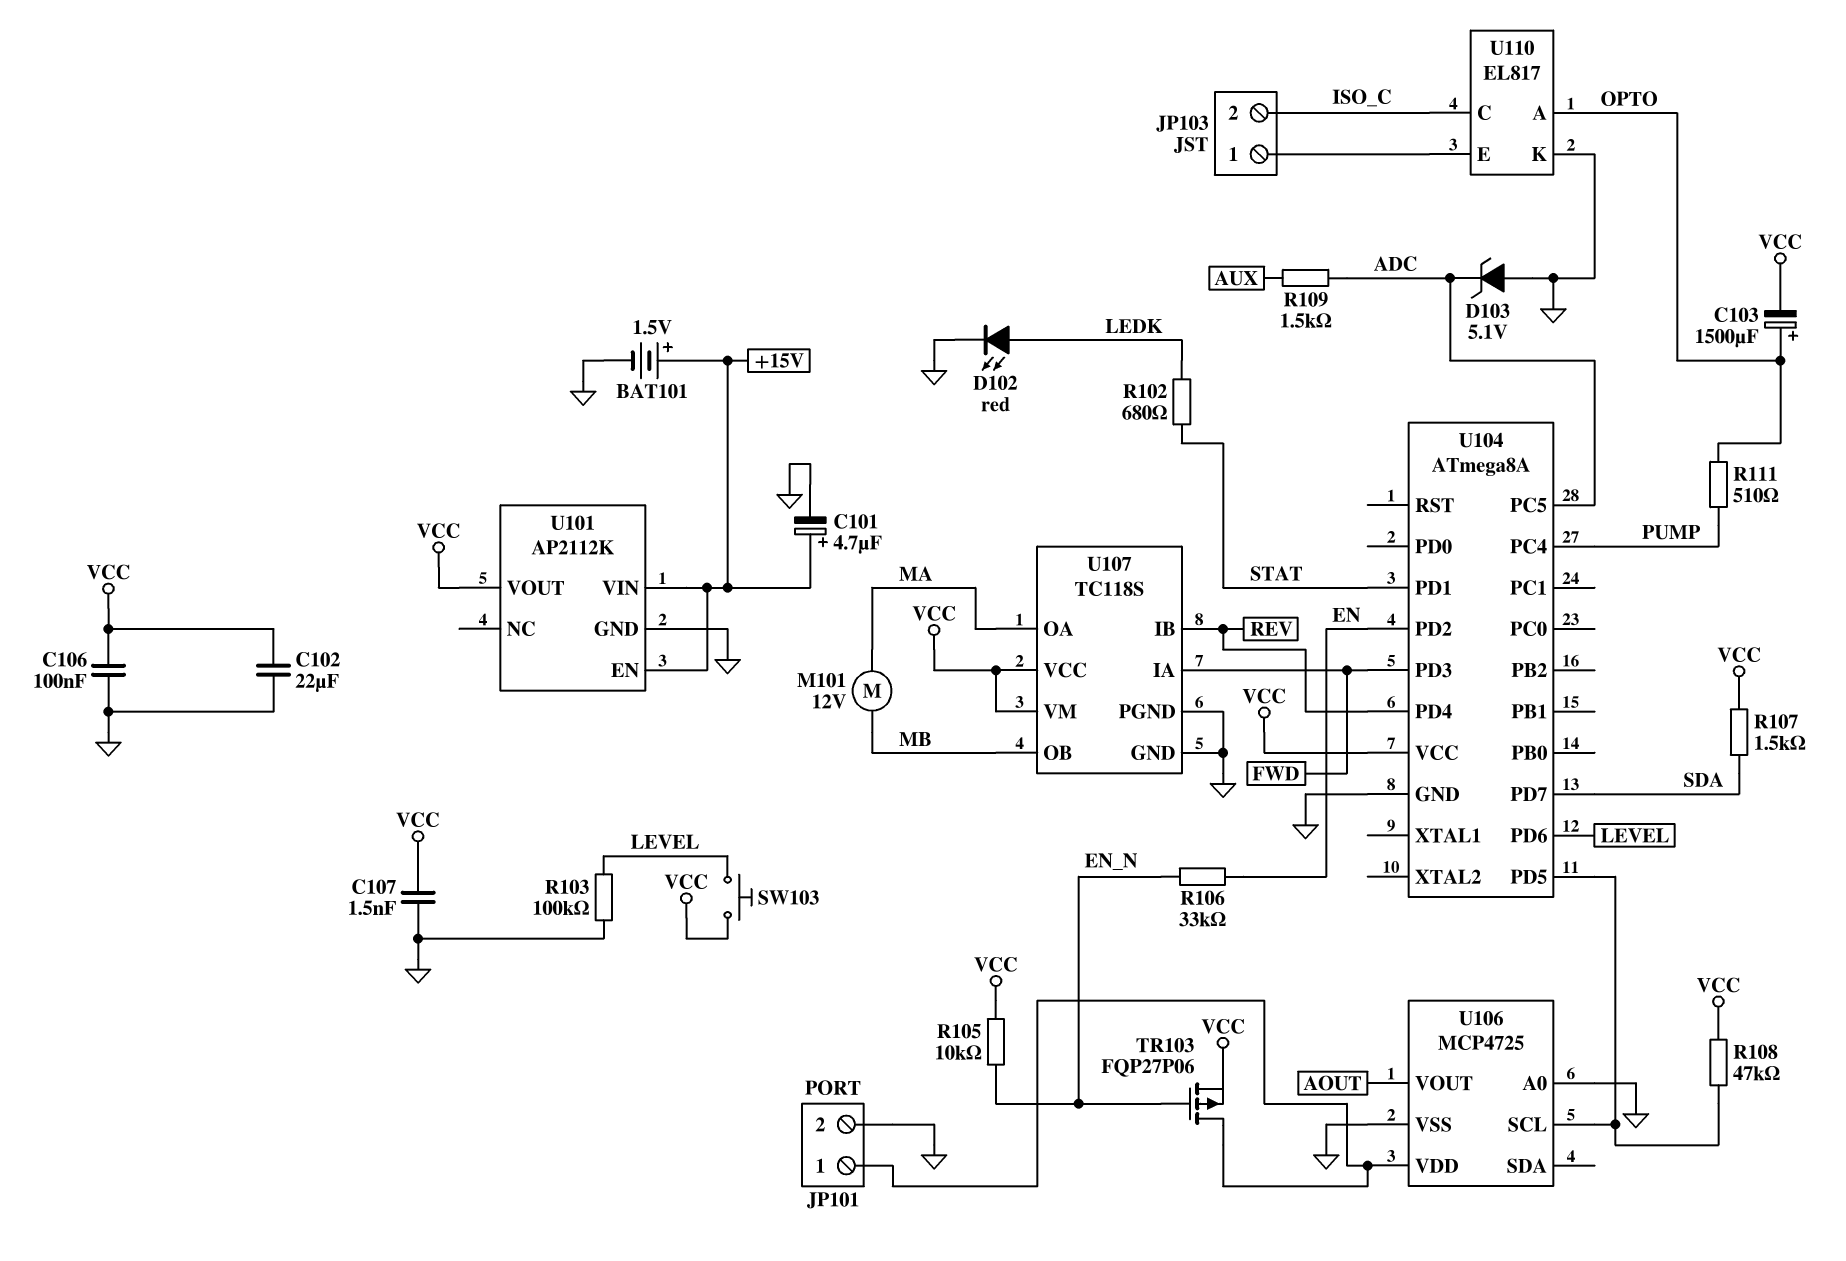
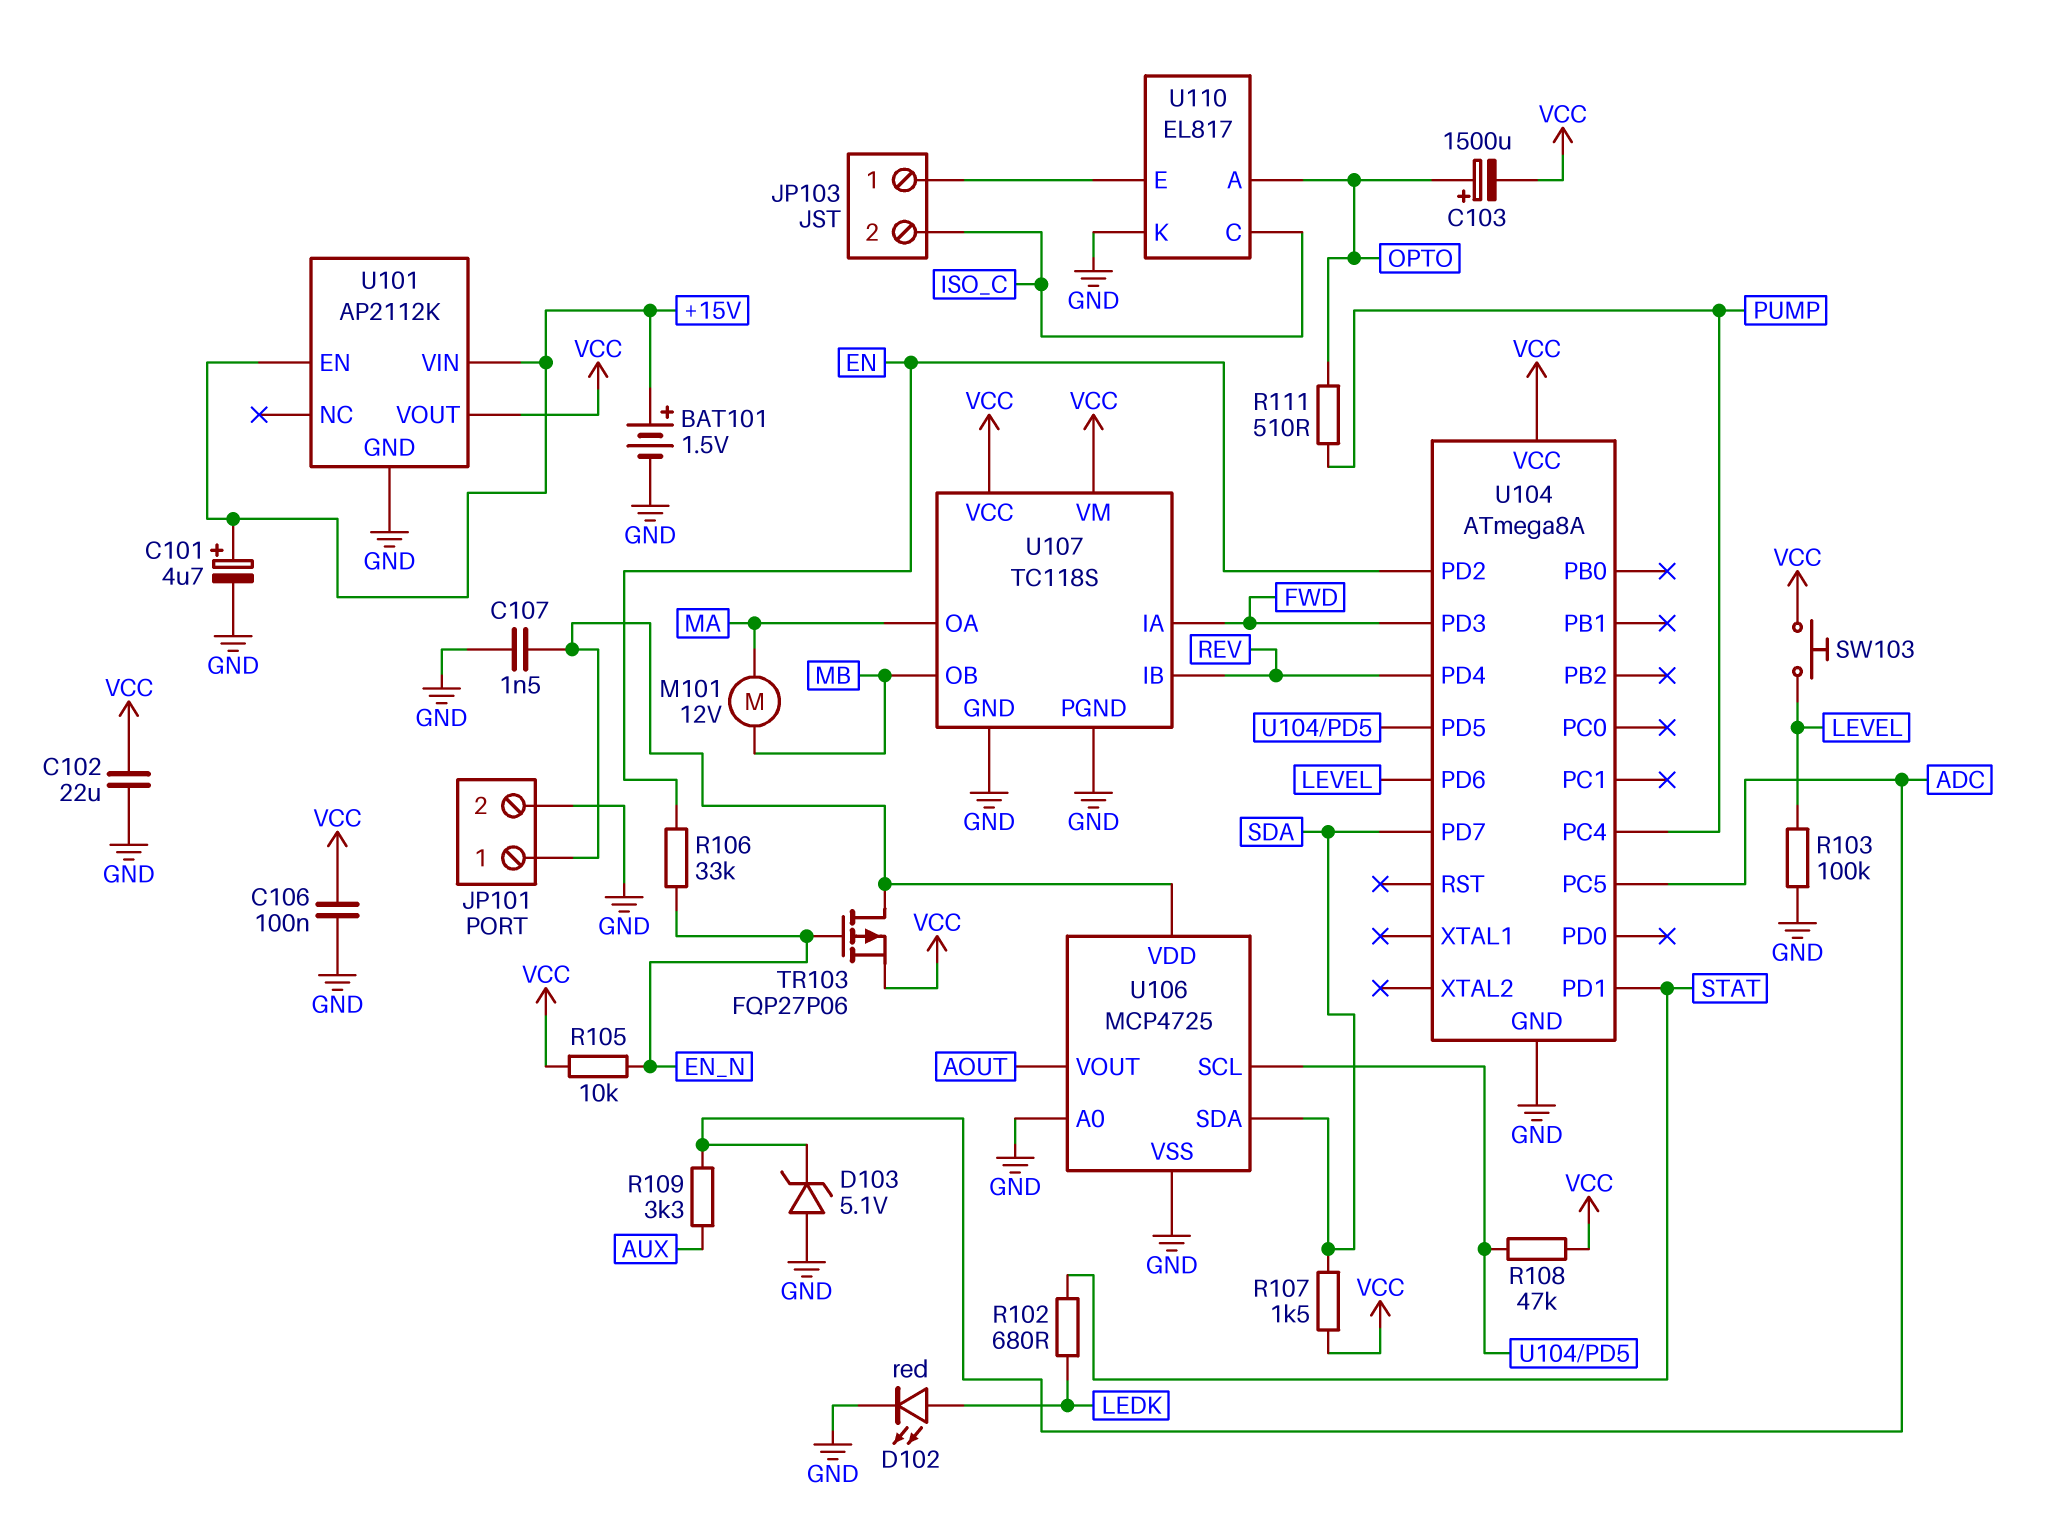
C107: 1.5nF (GND, VCC) -> 1.5nF (GND, JP101/1)
R109: 1.5k (ADC, AUX) -> 3.3k (ADC, AUX)
U106 pin SDA: none -> SDA

